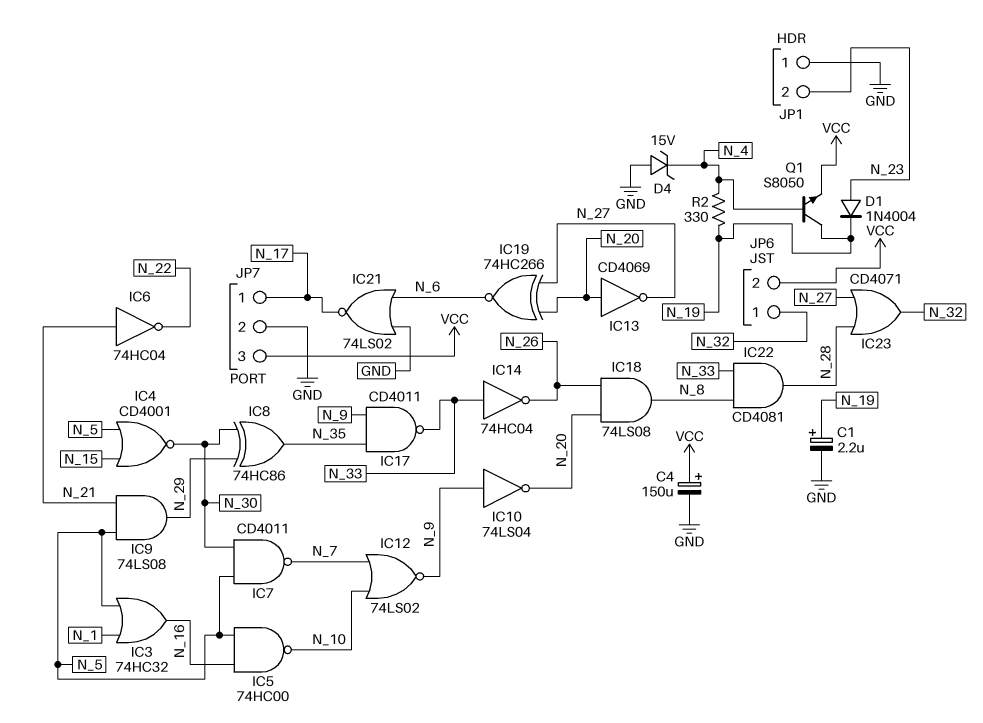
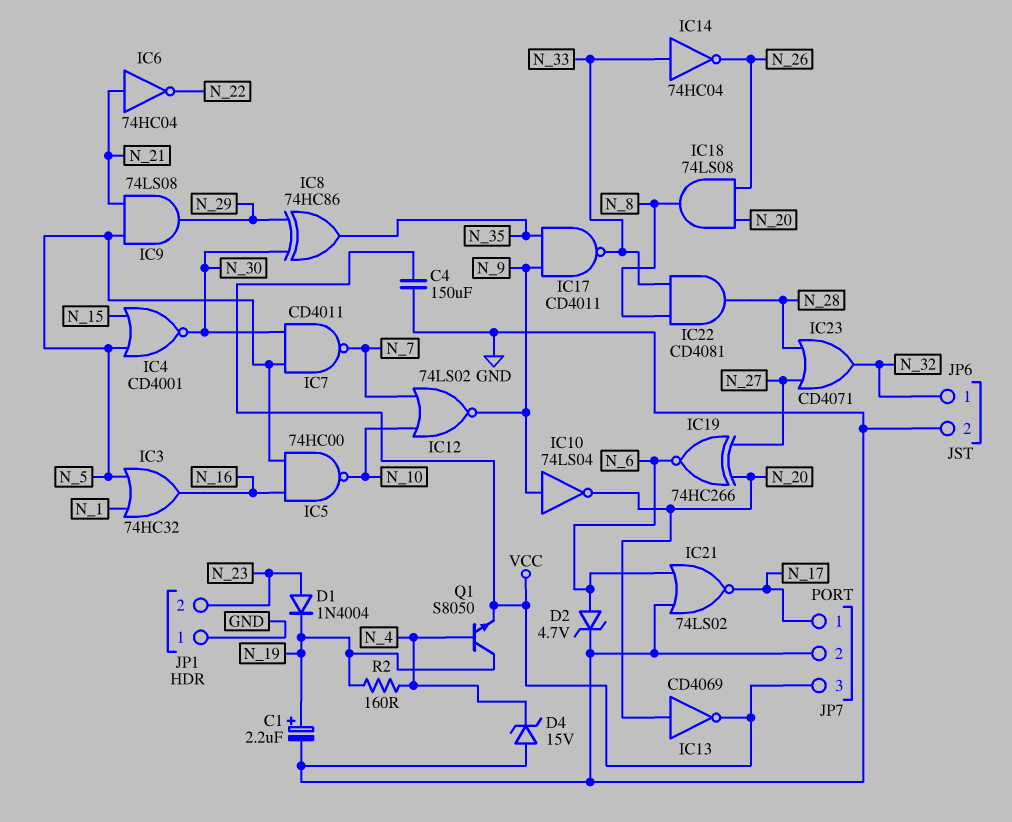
C4: 150uF (plus VCC, minus GND) -> 150uF (GND, VCC)
D2: none -> zener 4.7V (A N_6, K GND)
IC13: NOT CD4069 (in N_20, out N_27) -> NOT CD4069 (in N_20, out VCC)
JP6 pin 2: VCC -> GND
R2: 330 (N_4, N_19) -> 160 (N_4, N_19)

